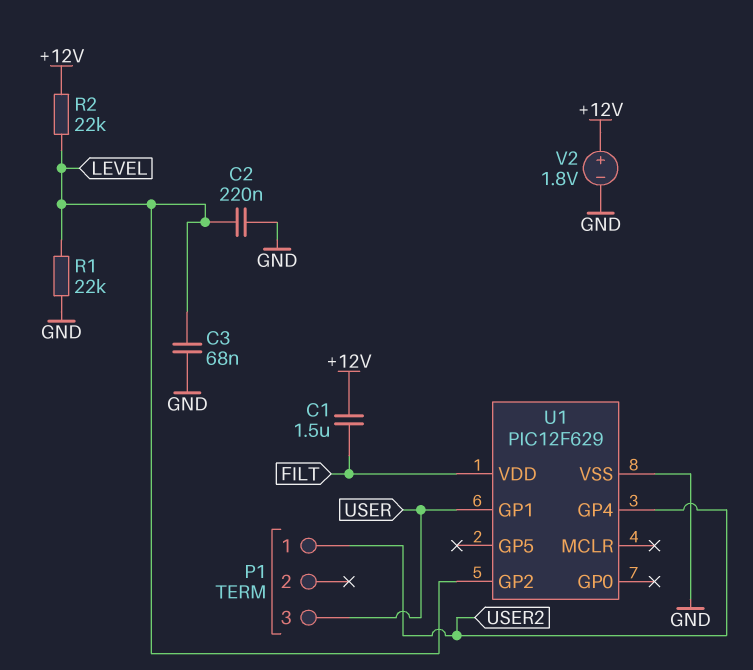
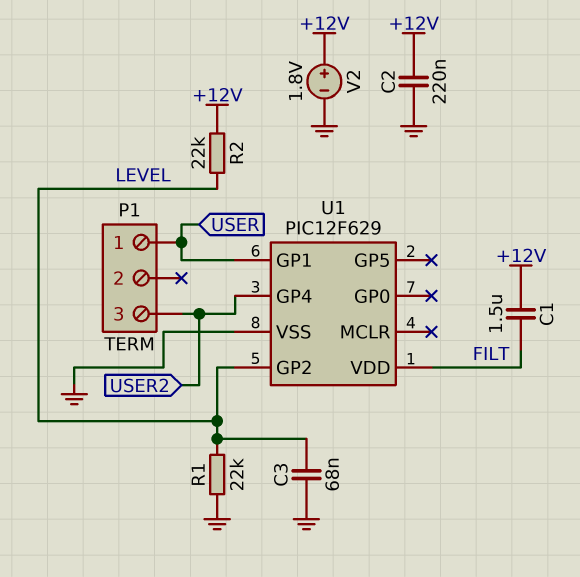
C2: 220nF (GND, LEVEL) -> 220nF (+12V, GND)
P1 pin 1: USER2 -> USER
P1 pin 3: USER -> USER2

